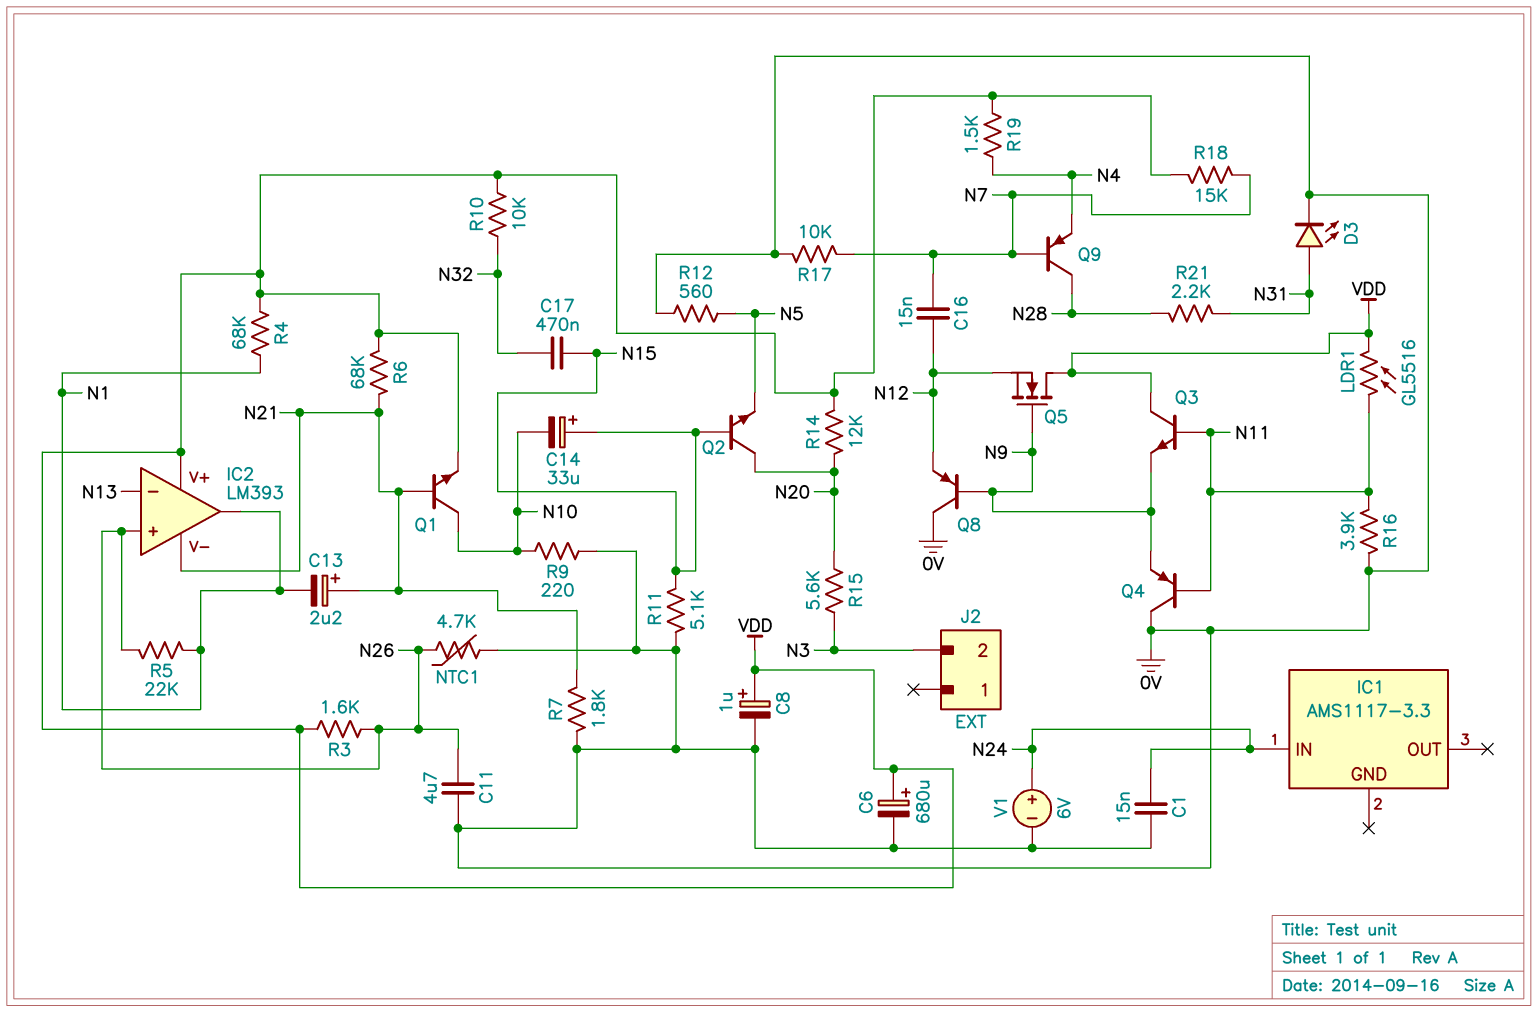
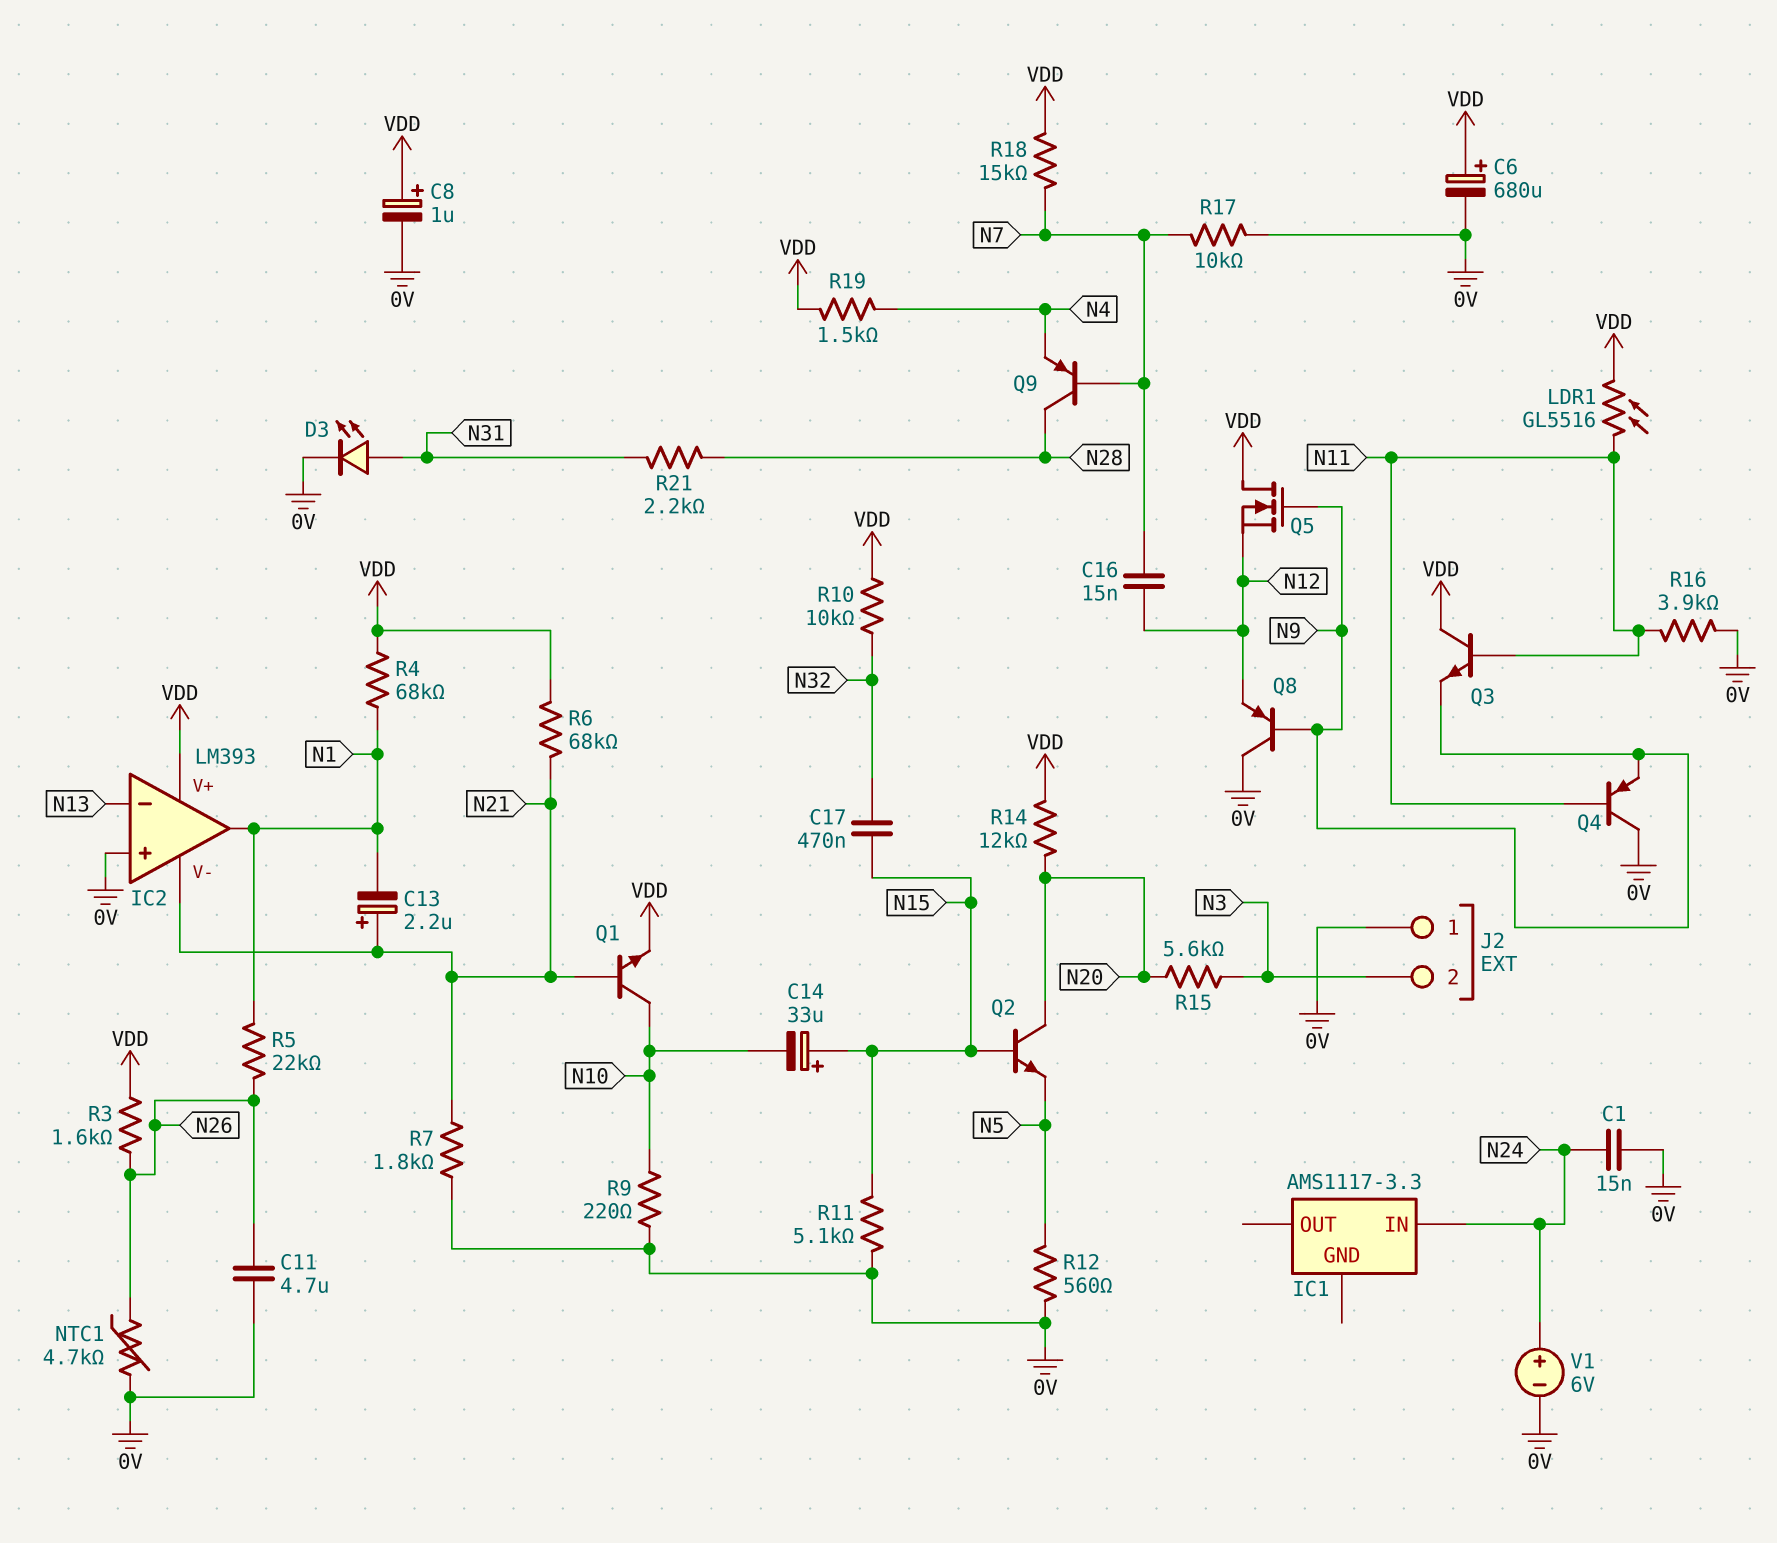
IC2 pin in+: N26 -> 0V
J2 pin 1: none -> 0V

